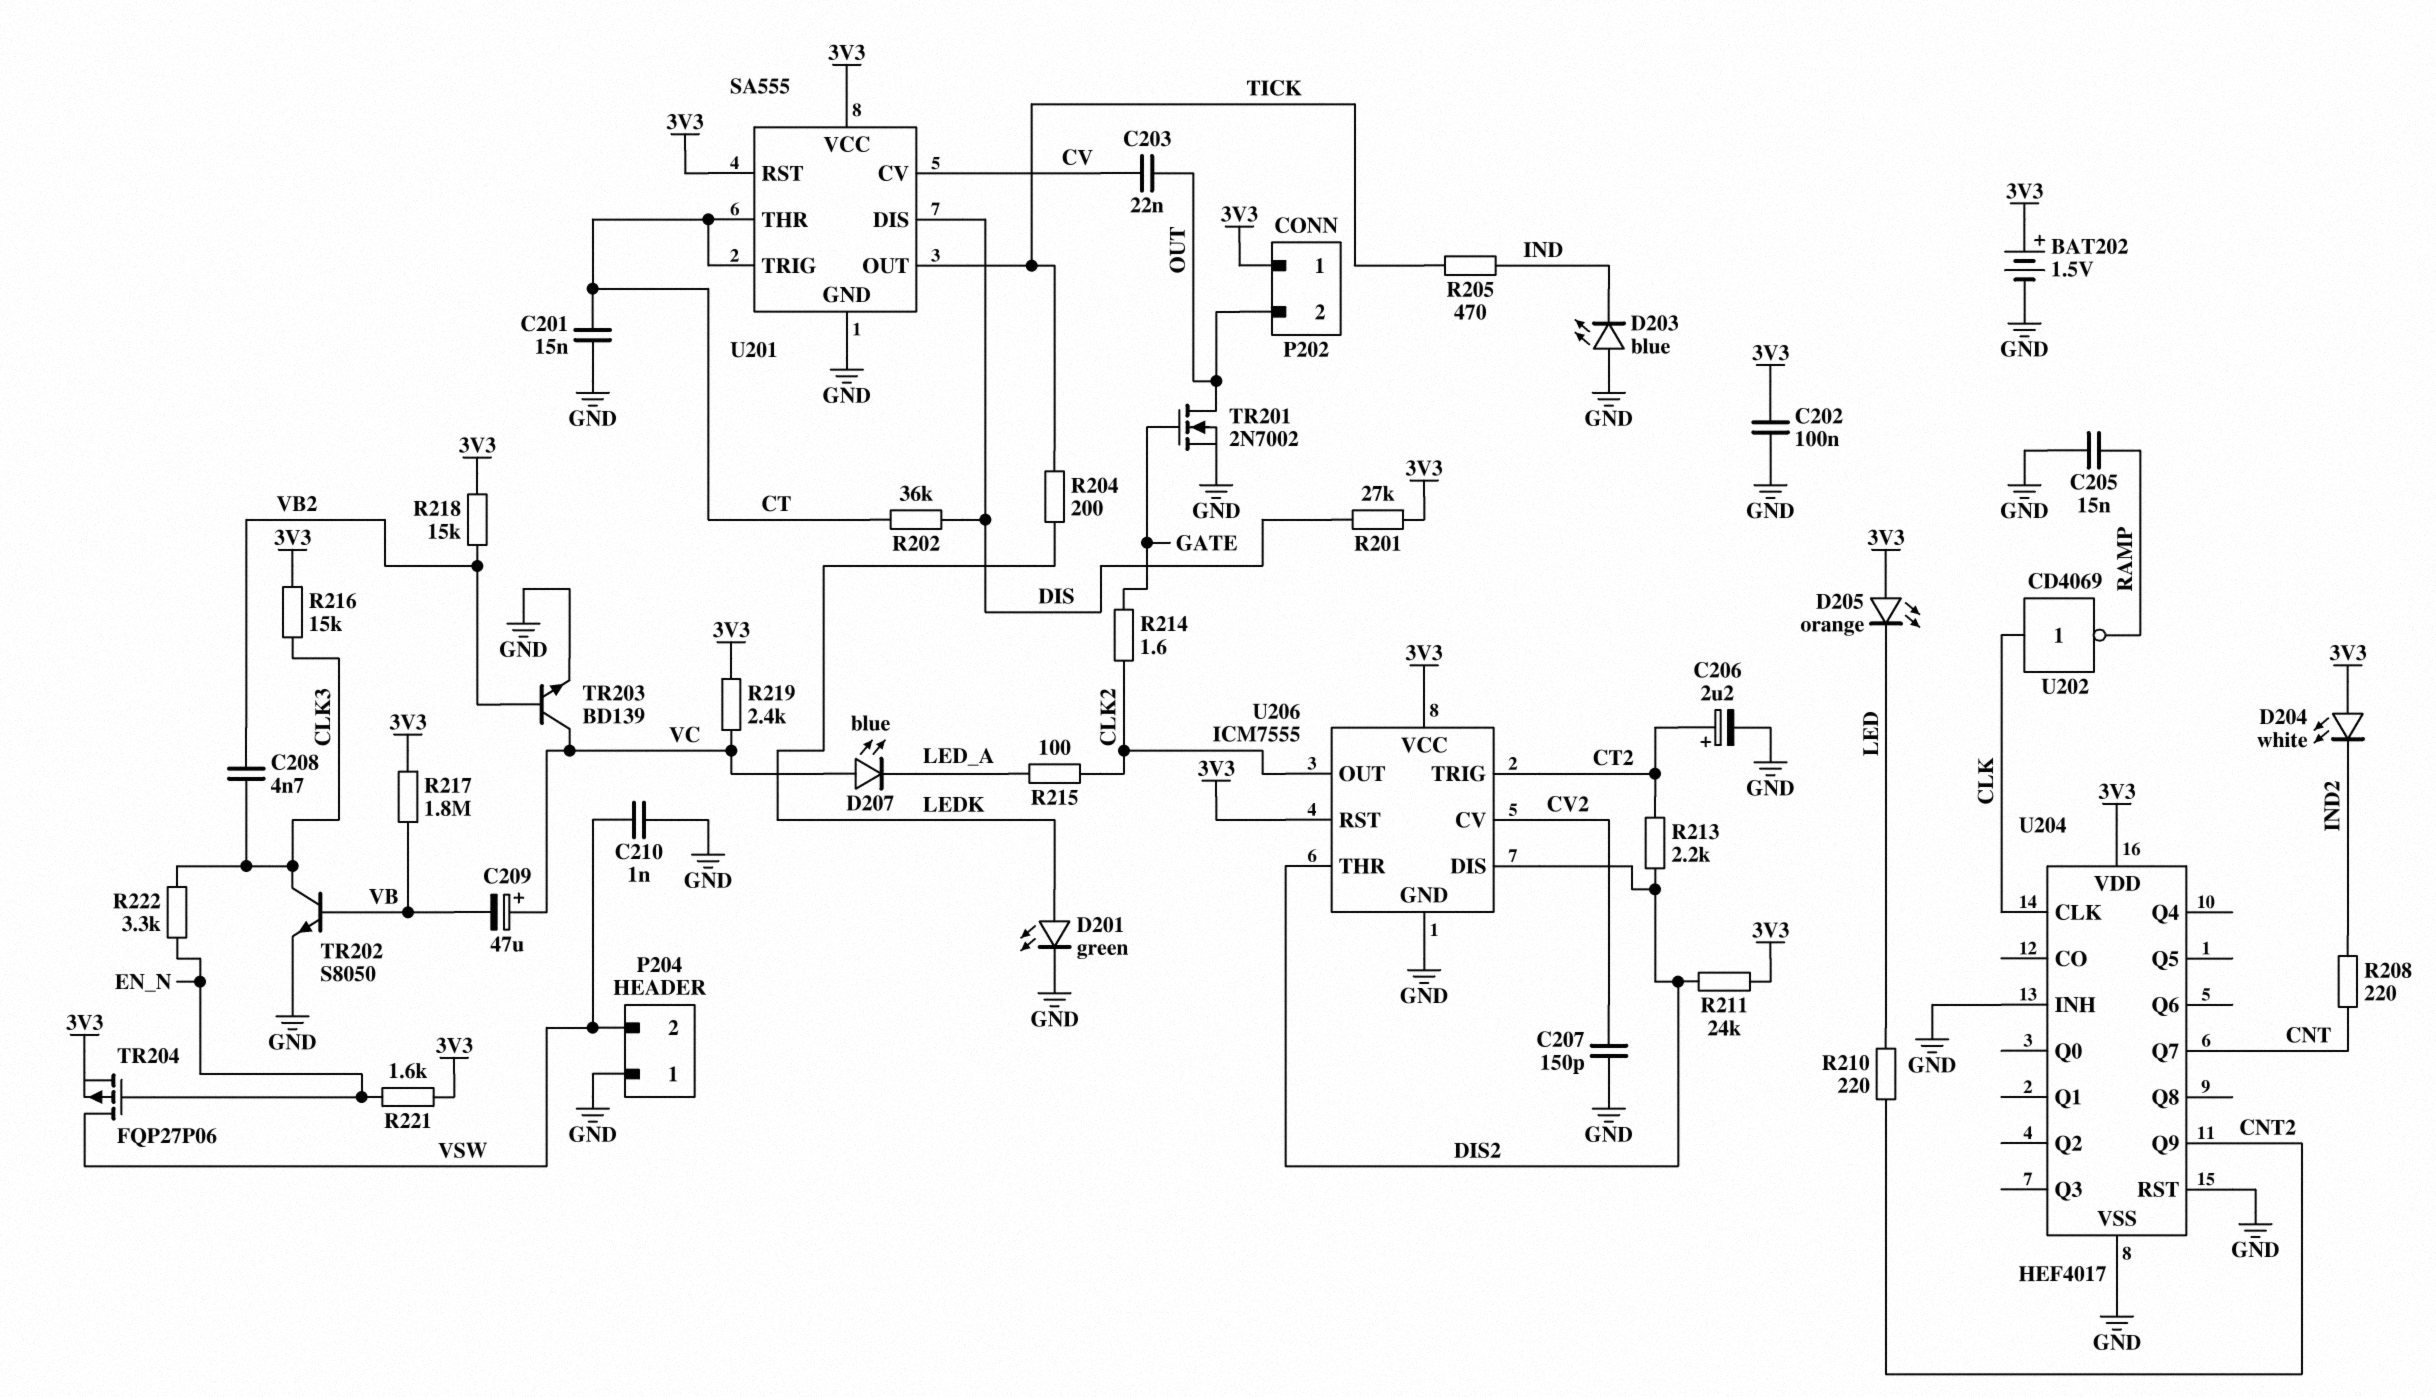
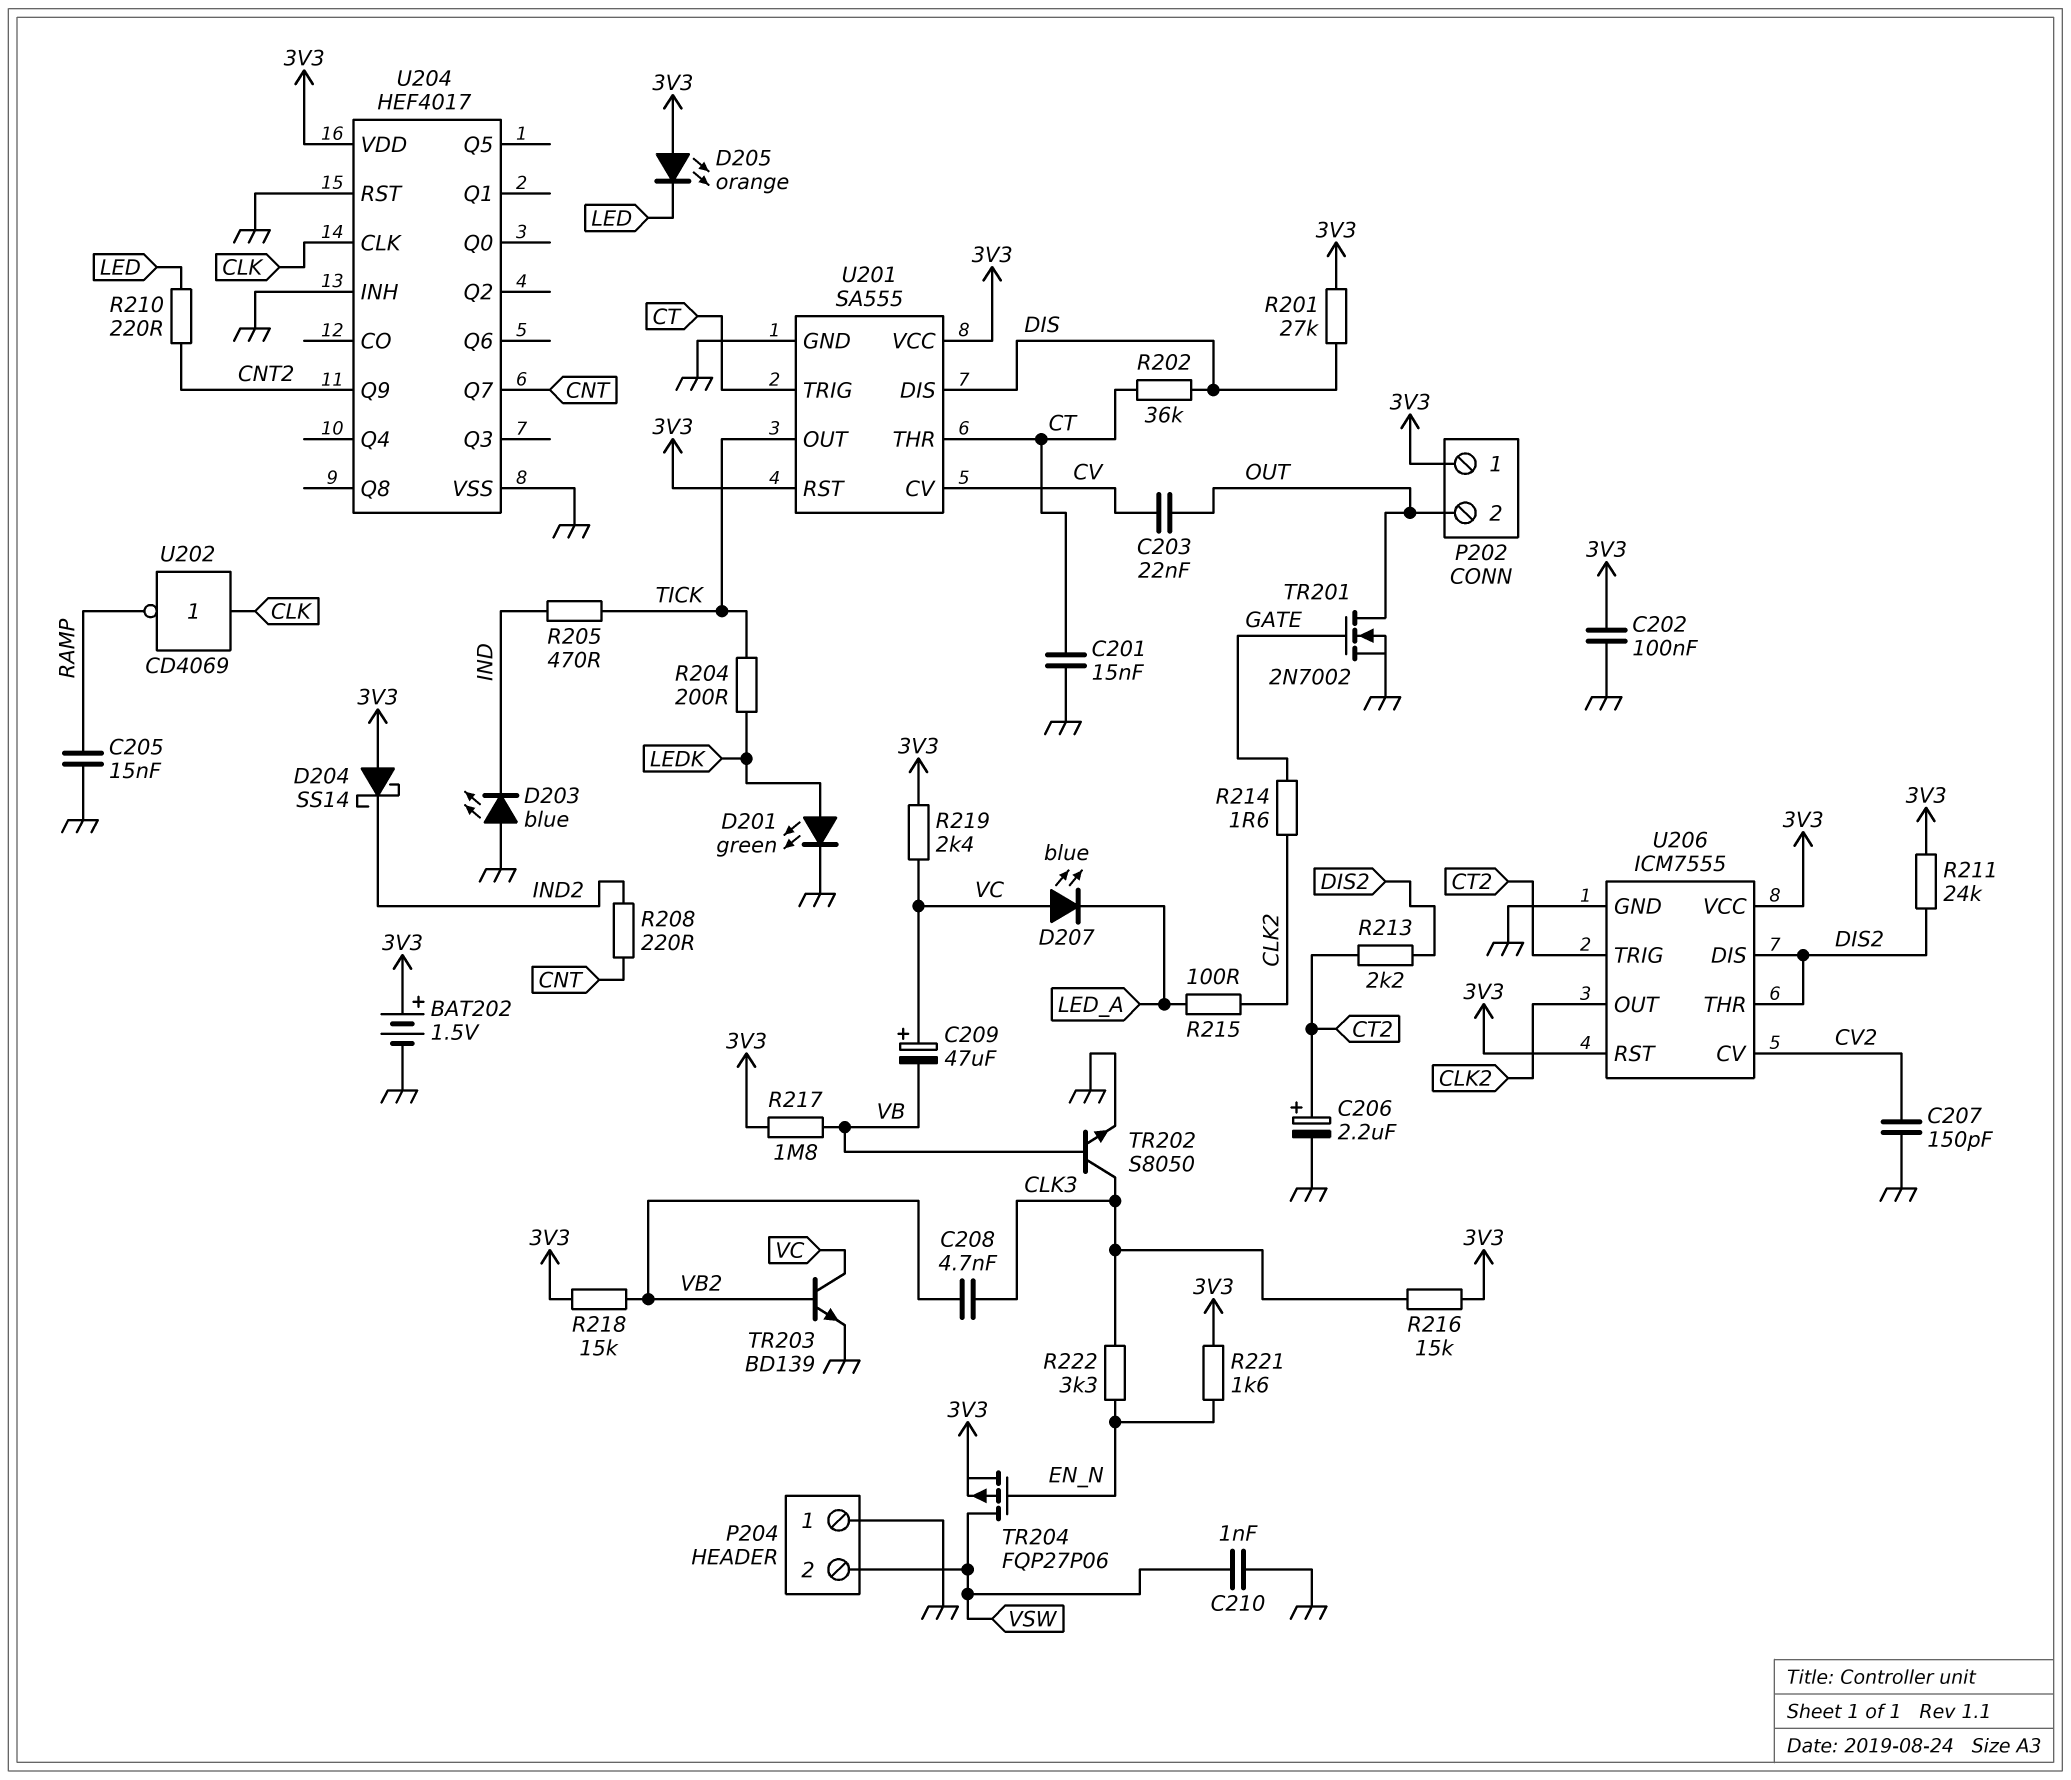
D204: LED white (A 3V3, K IND2) -> schottky SS14 (A 3V3, K IND2)

